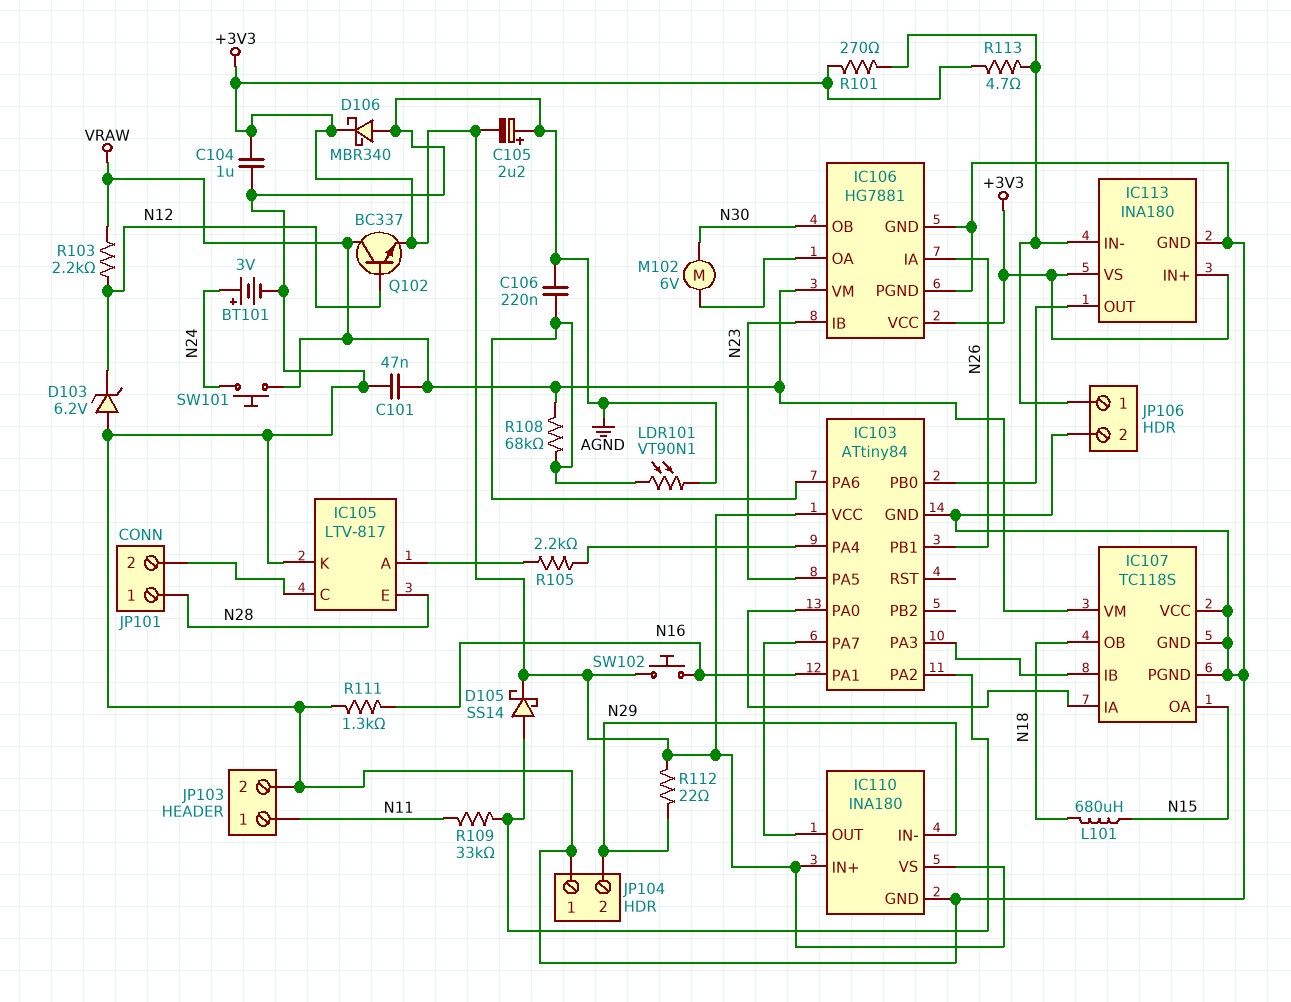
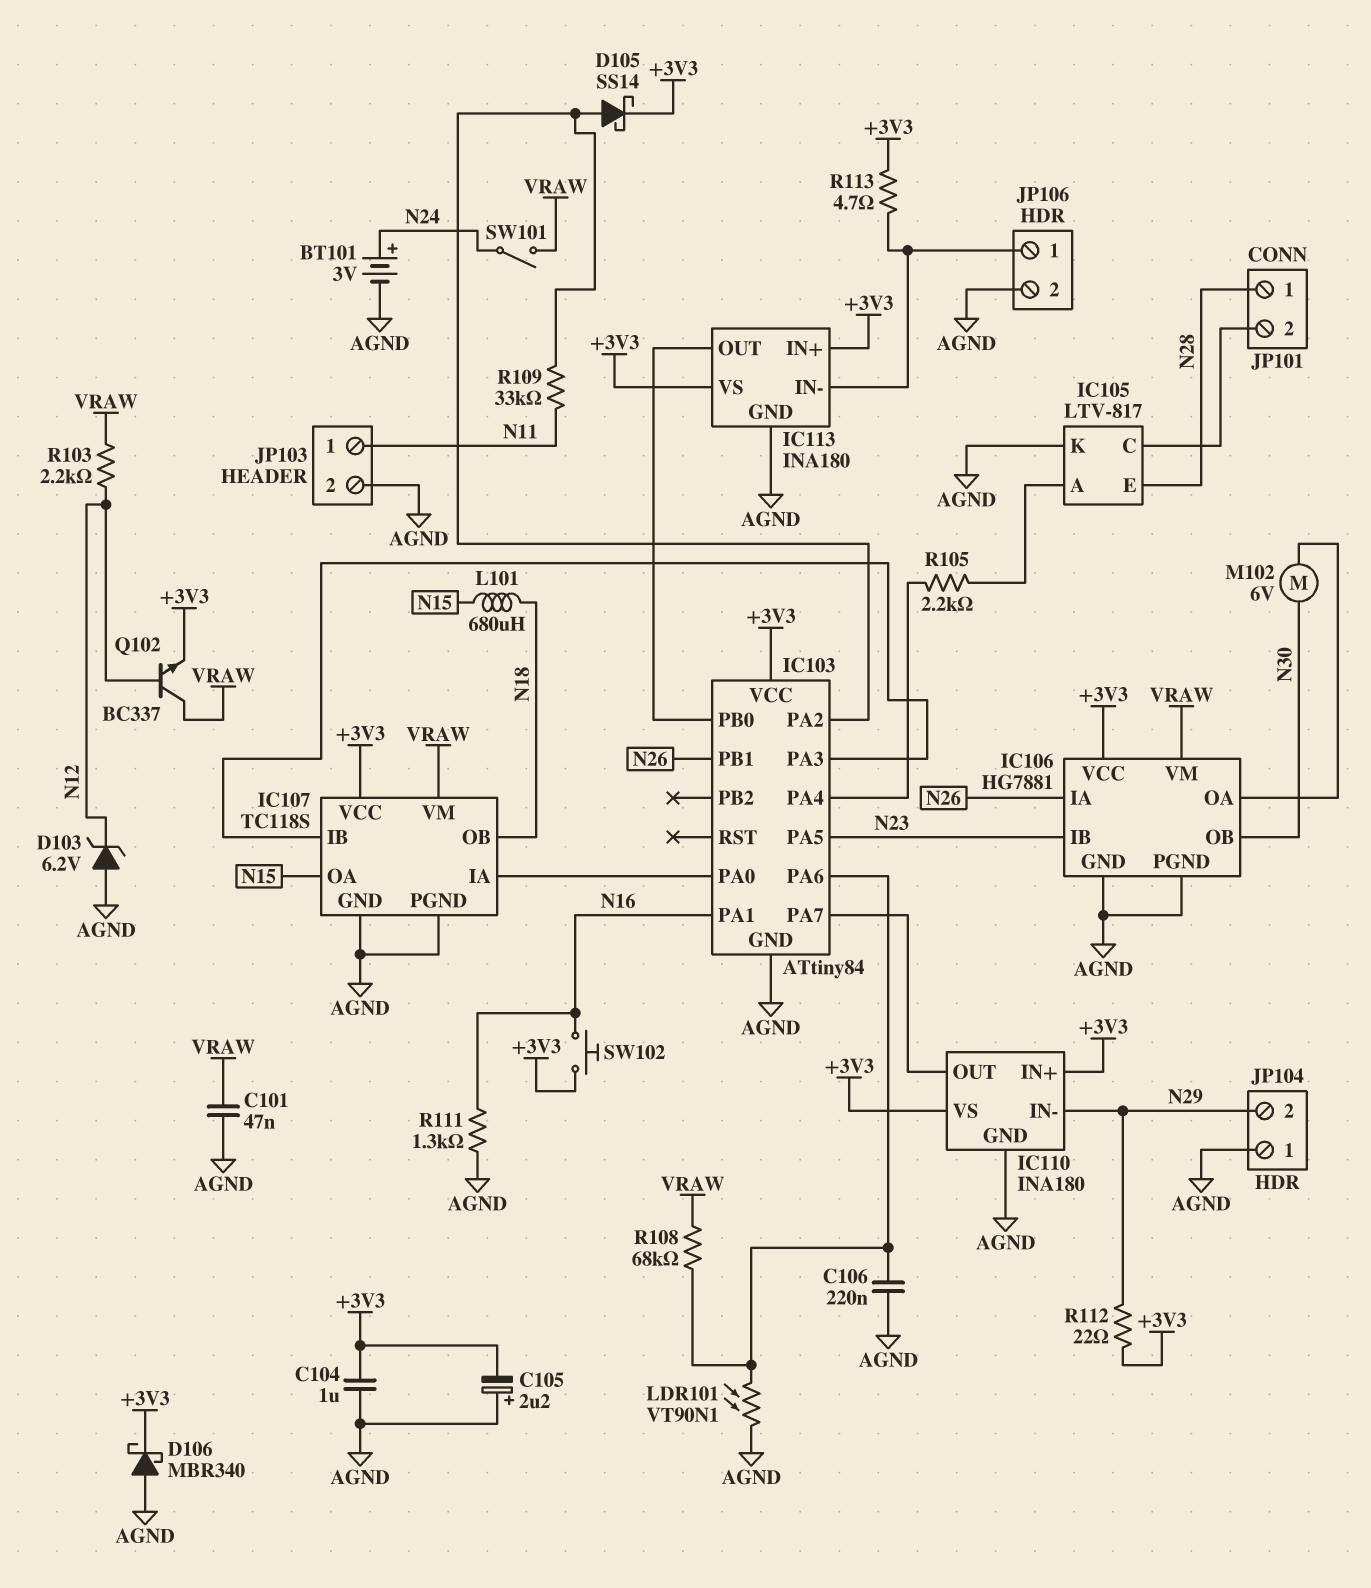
IC107 pin VCC: AGND -> +3V3
R101: 270 (+3V3, IC113/IN-) -> none
SW101: button (N24, VRAW) -> switch (N24, VRAW)

